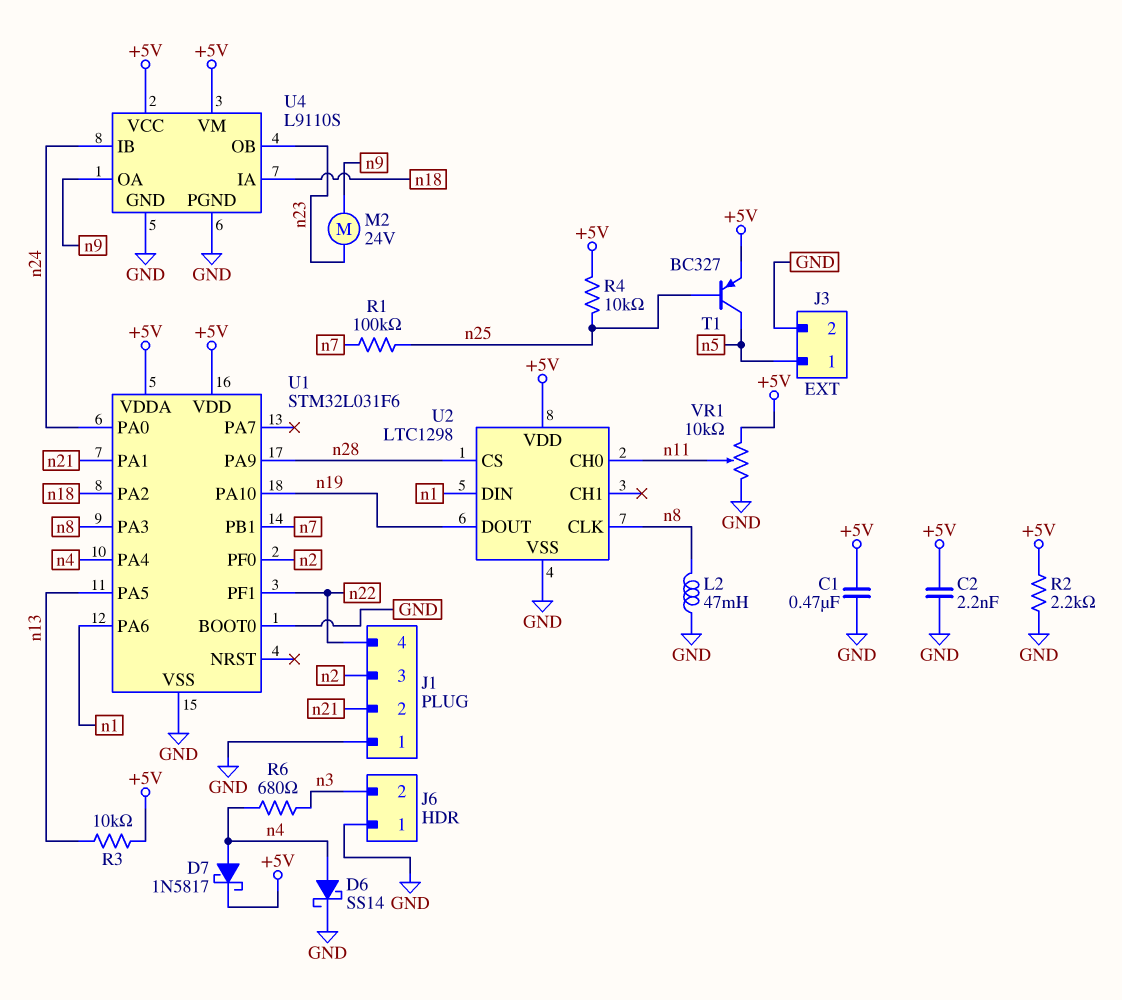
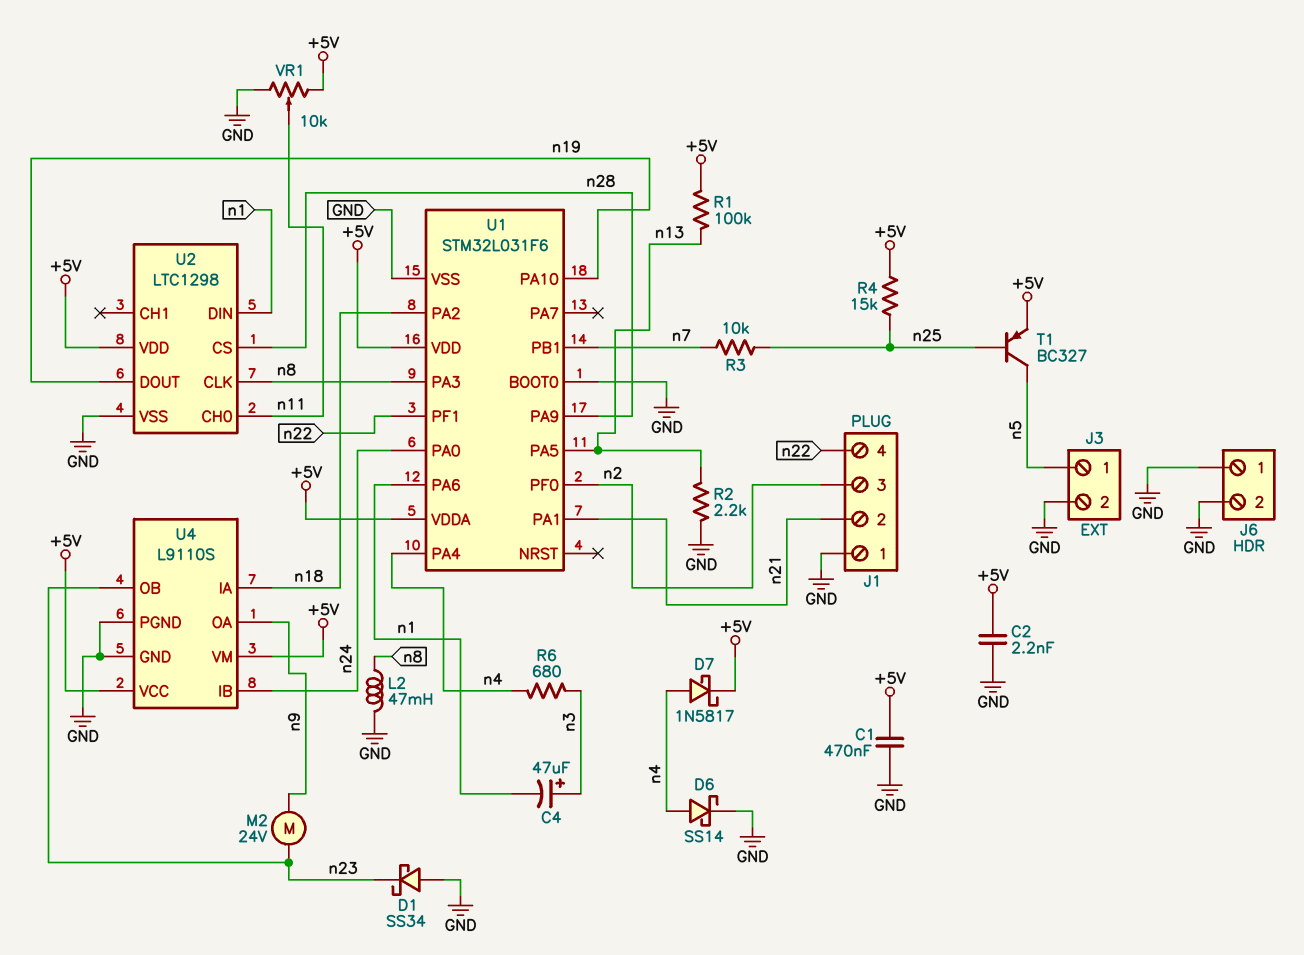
C4: none -> 47uF (plus n3, minus n1)
D1: none -> schottky SS34 (A GND, K n23)
J6 pin 2: n3 -> GND
R1: 100k (n7, n25) -> 100k (+5V, n13)
R2: 2.2k (+5V, GND) -> 2.2k (GND, n13)
R3: 10k (+5V, n13) -> 10k (n7, n25)
R4: 10k (+5V, n25) -> 15k (+5V, n25)

